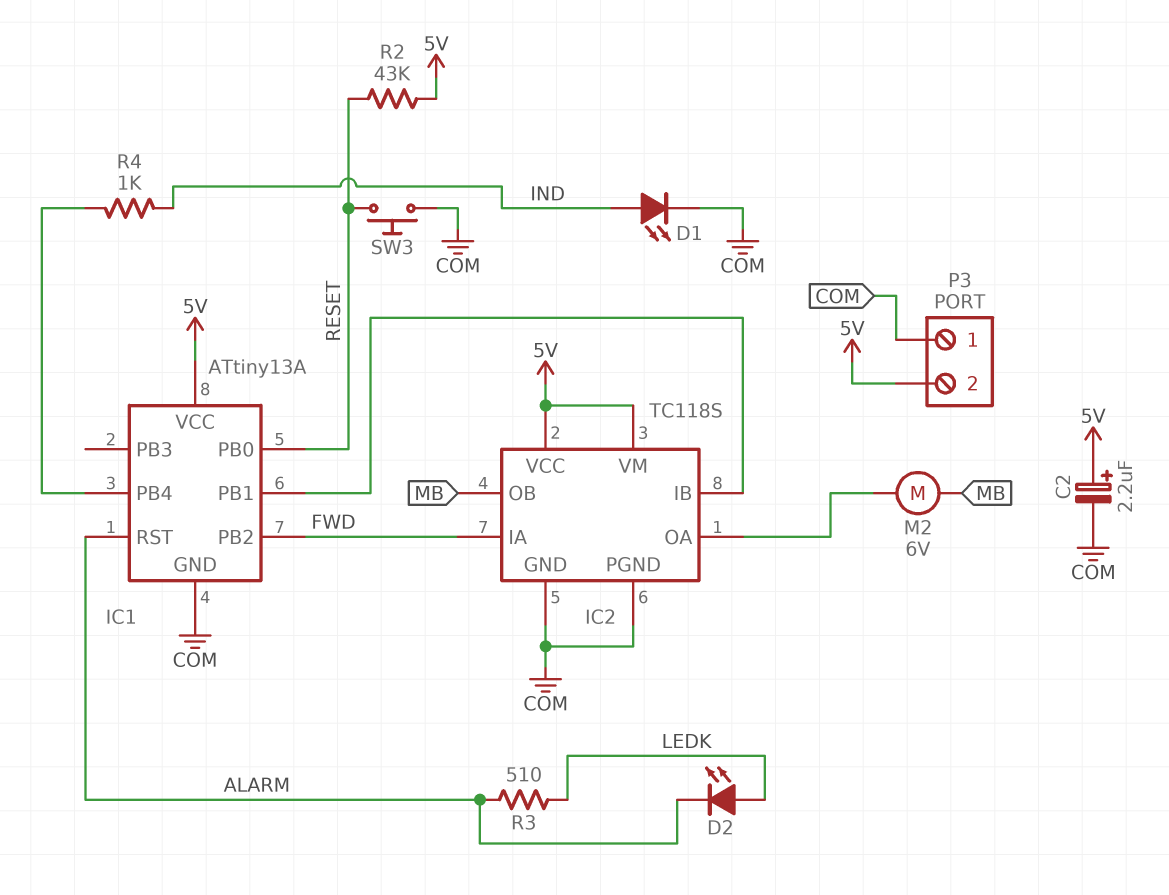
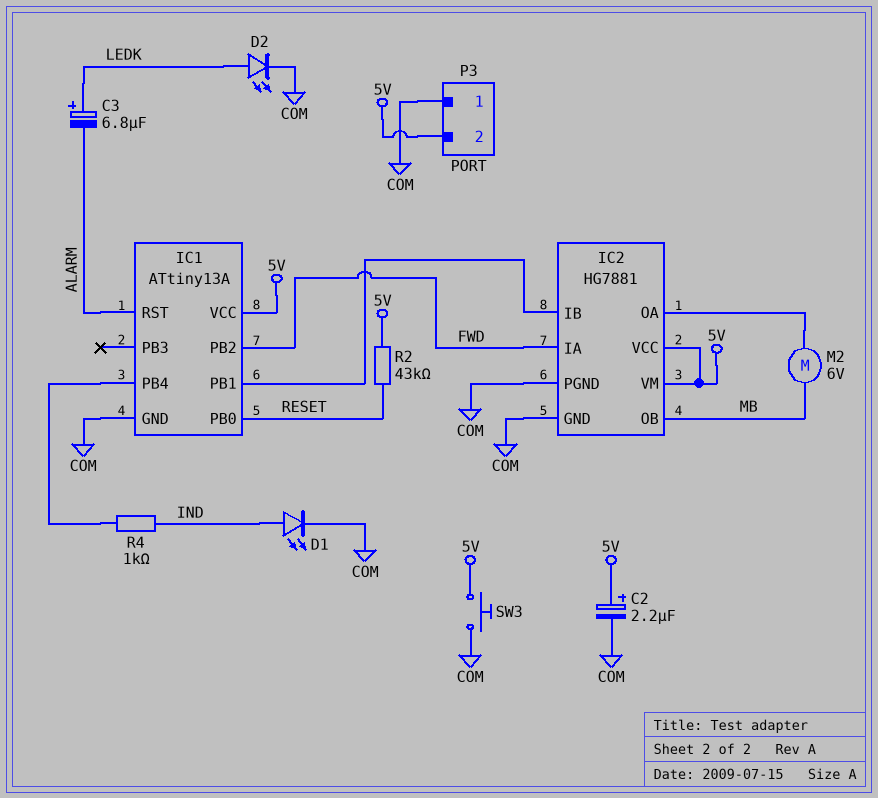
C3: none -> 6.8uF (plus LEDK, minus ALARM)
D2: LED (A LEDK, K ALARM) -> LED (A LEDK, K COM)
IC2: TC118S -> HG7881
R3: 510 (ALARM, LEDK) -> none
SW3: button (COM, RESET) -> button (5V, COM)

